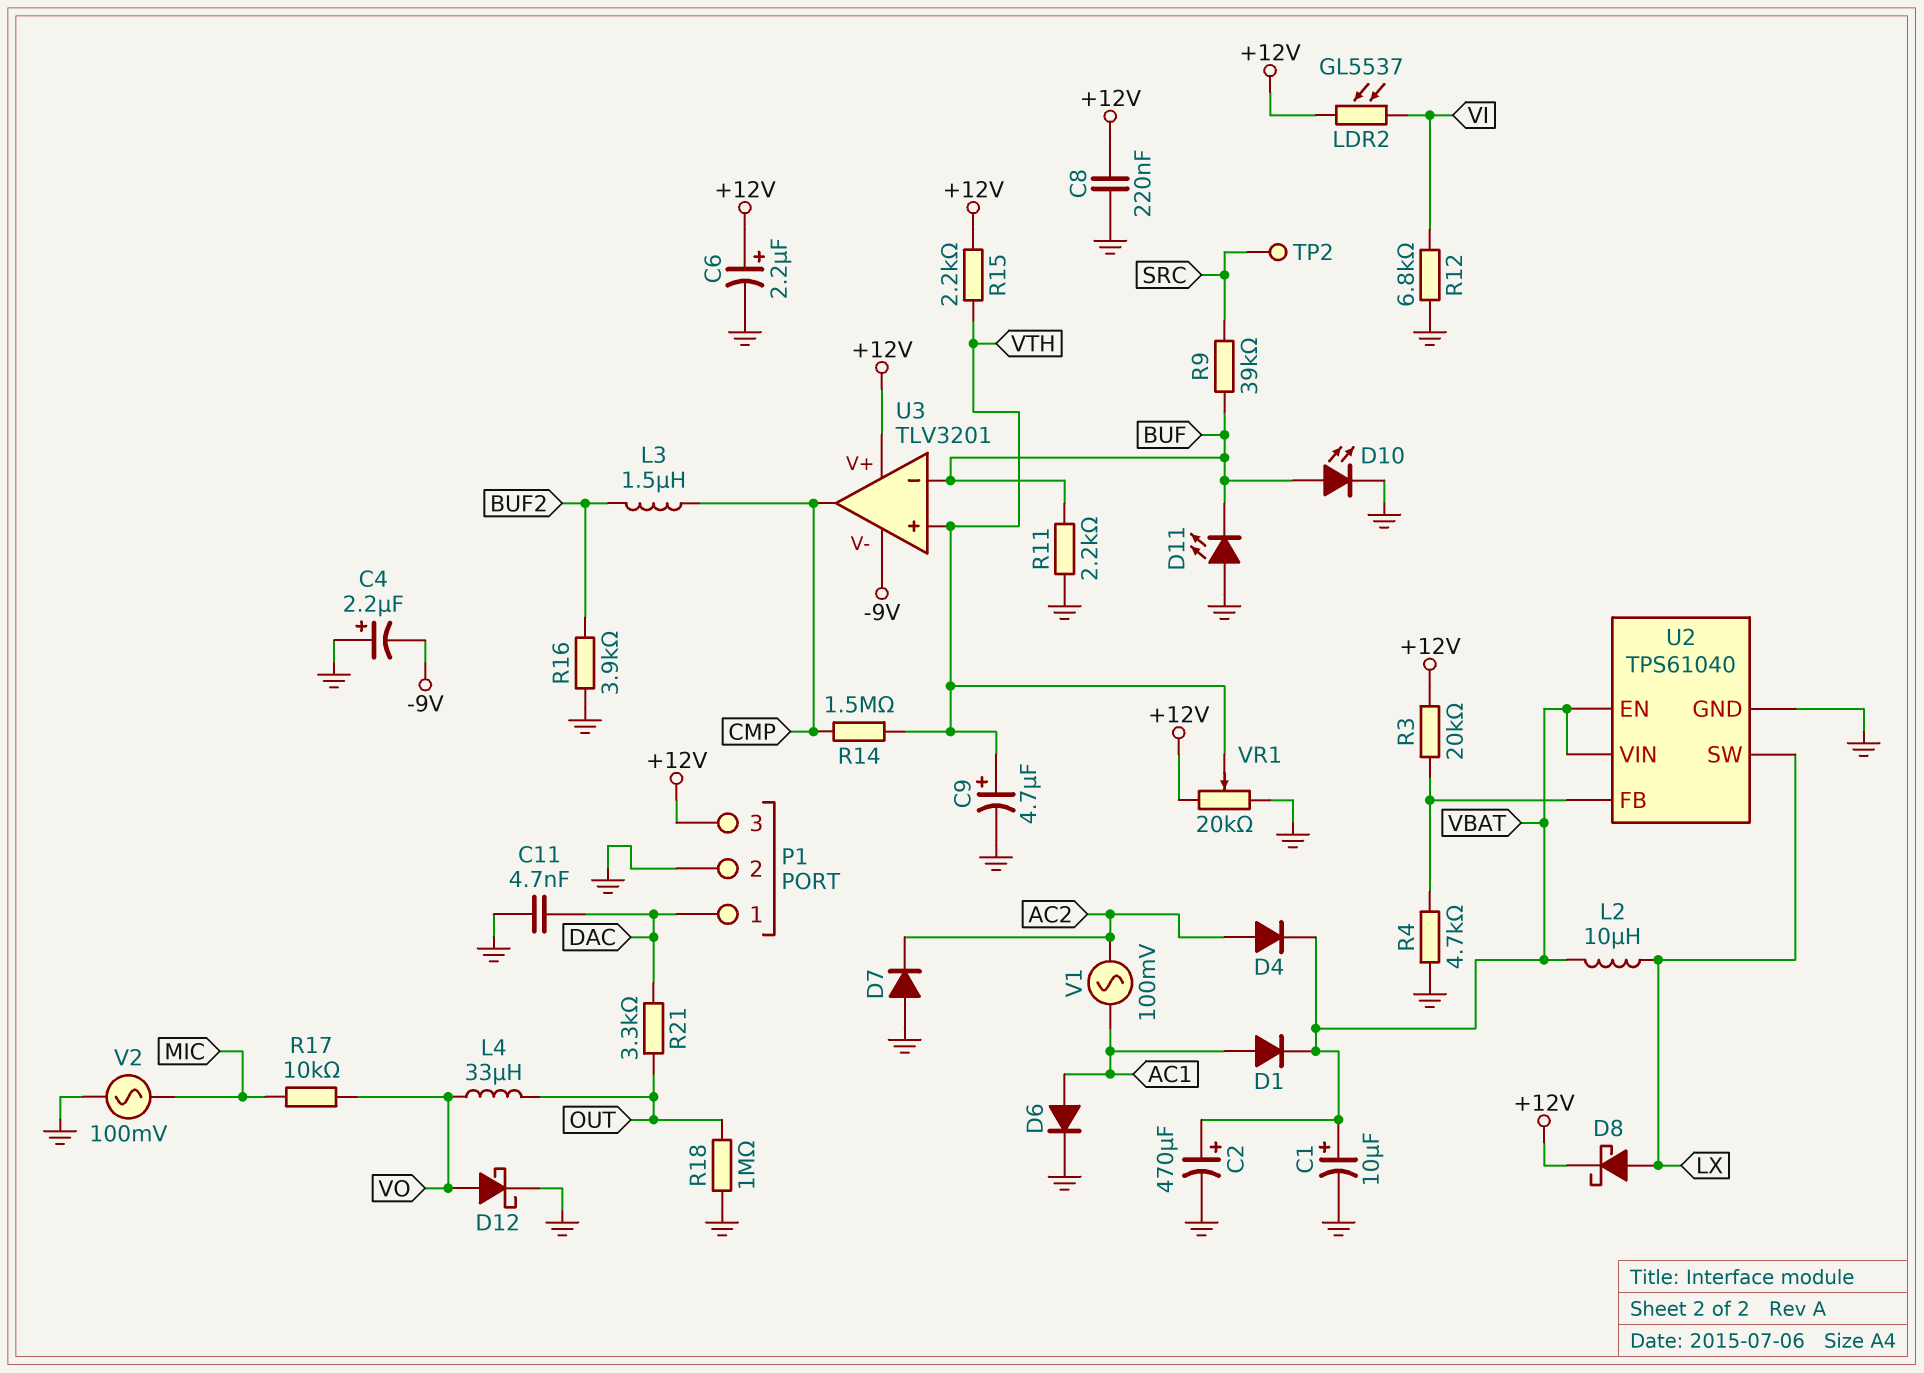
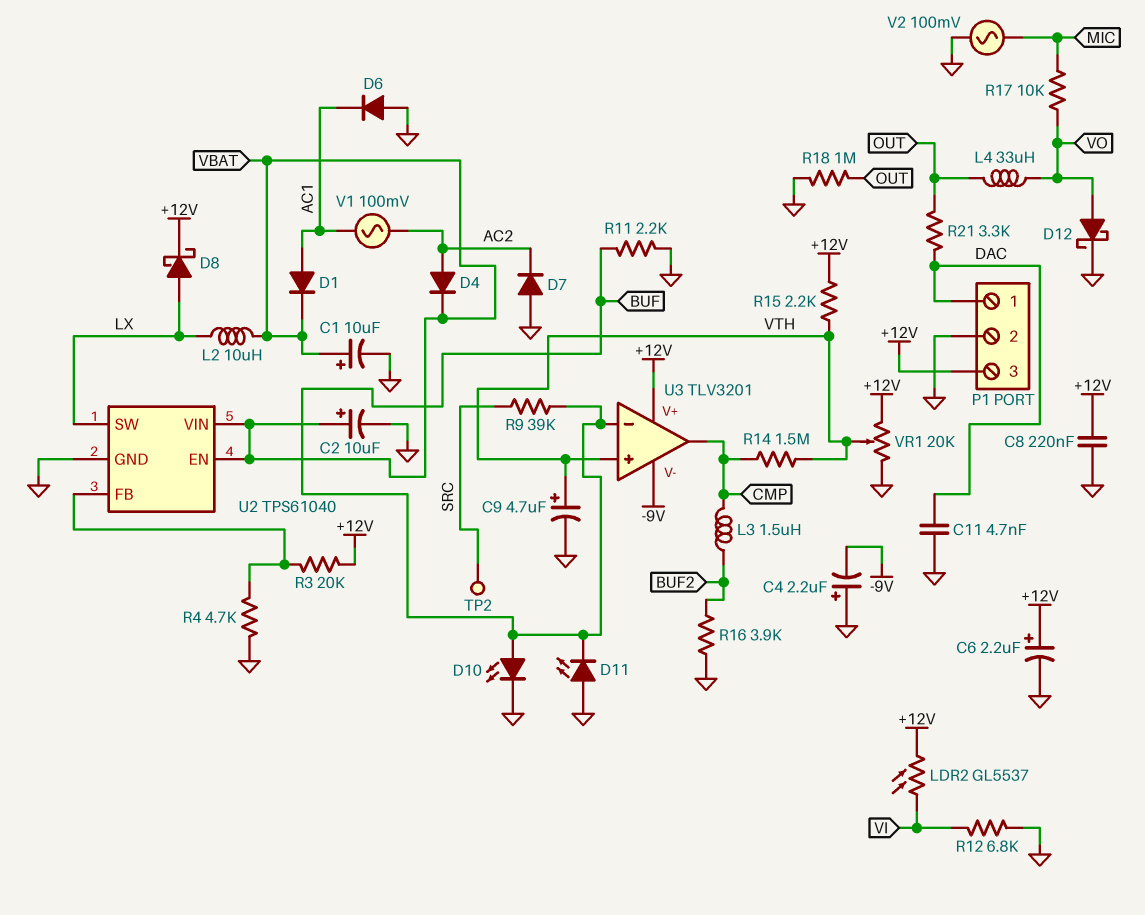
C2: 470uF (plus VBAT, minus GND) -> 10uF (plus VBAT, minus GND)
D6: diode (A AC1, K GND) -> diode (A GND, K AC1)

